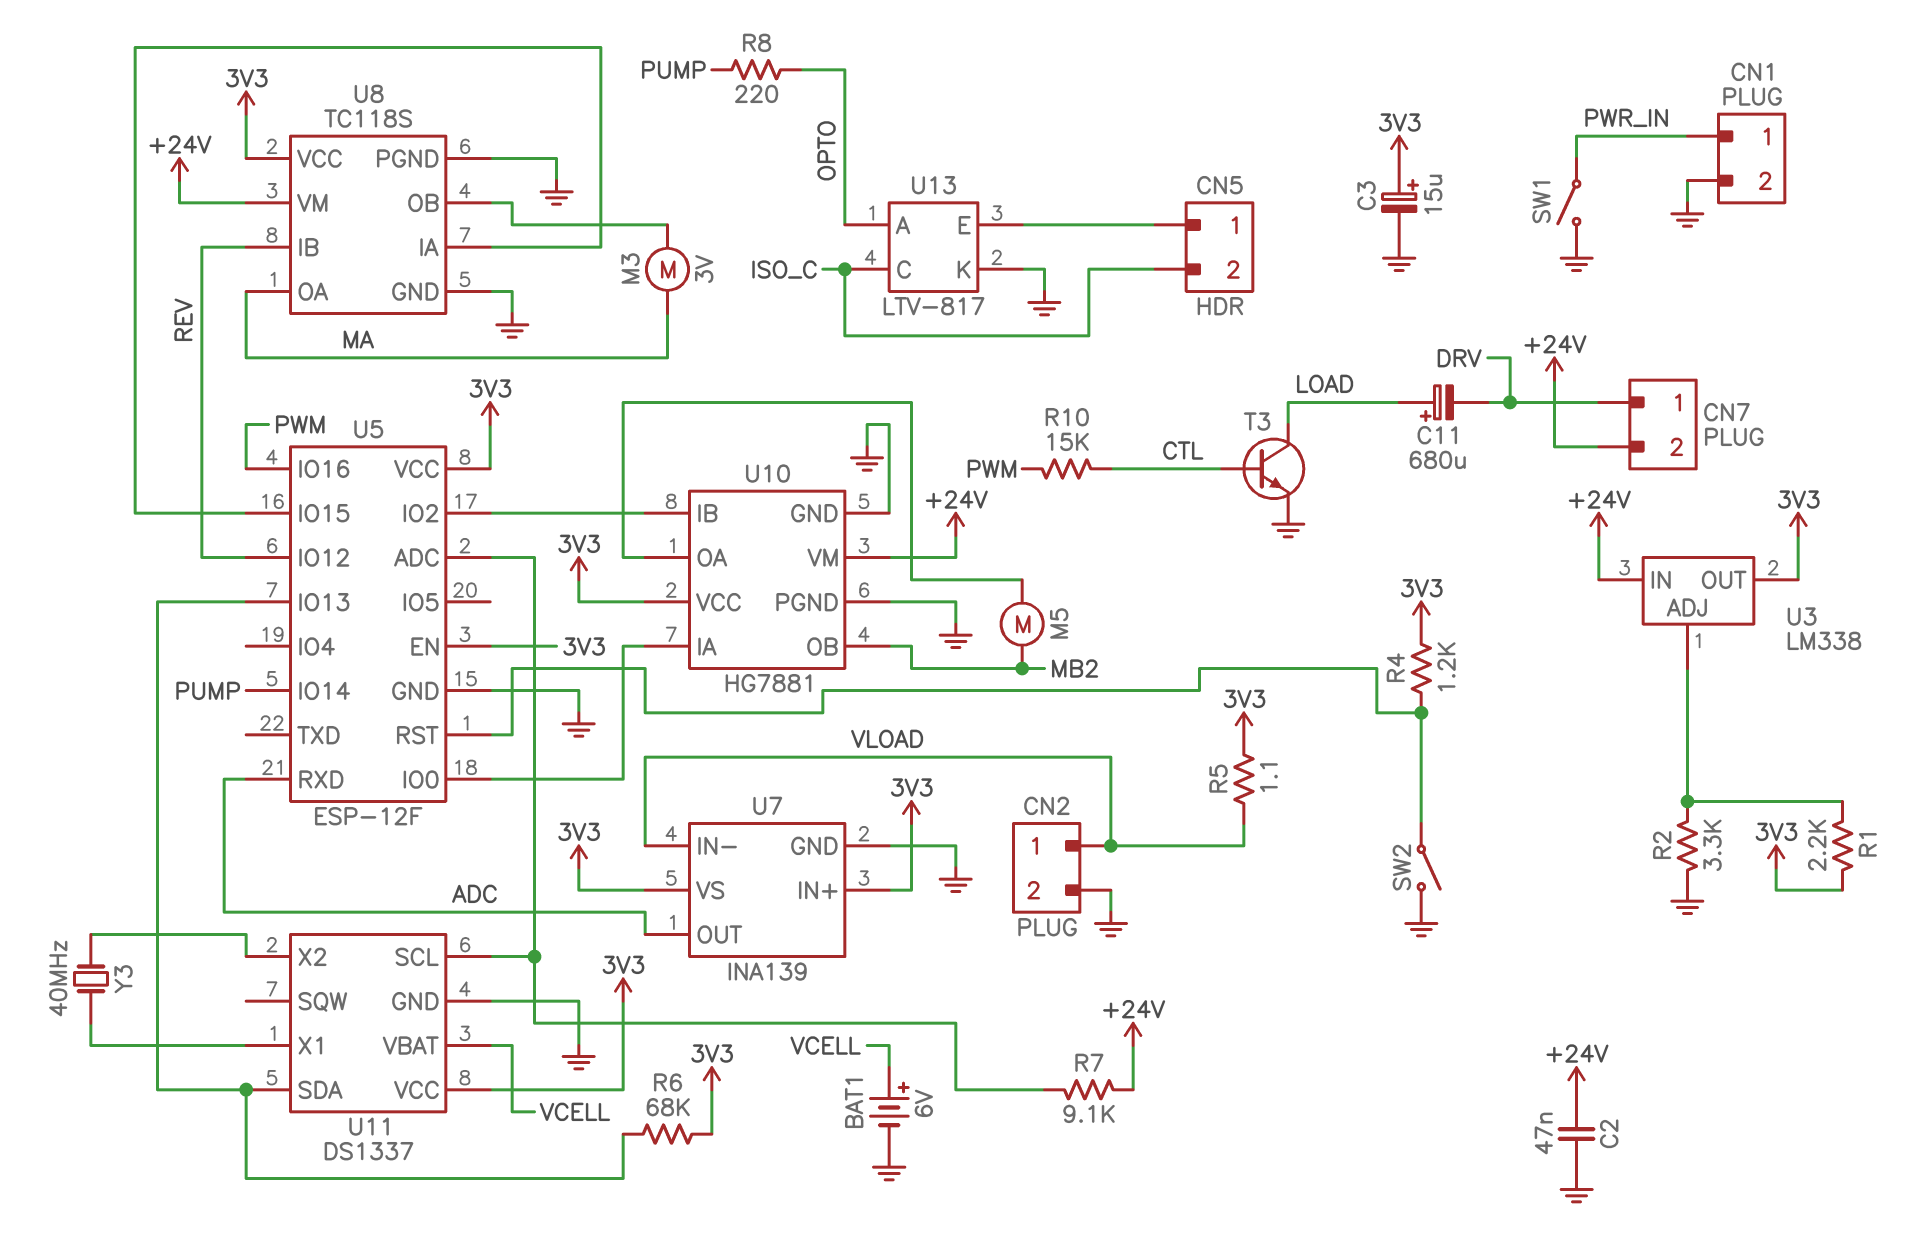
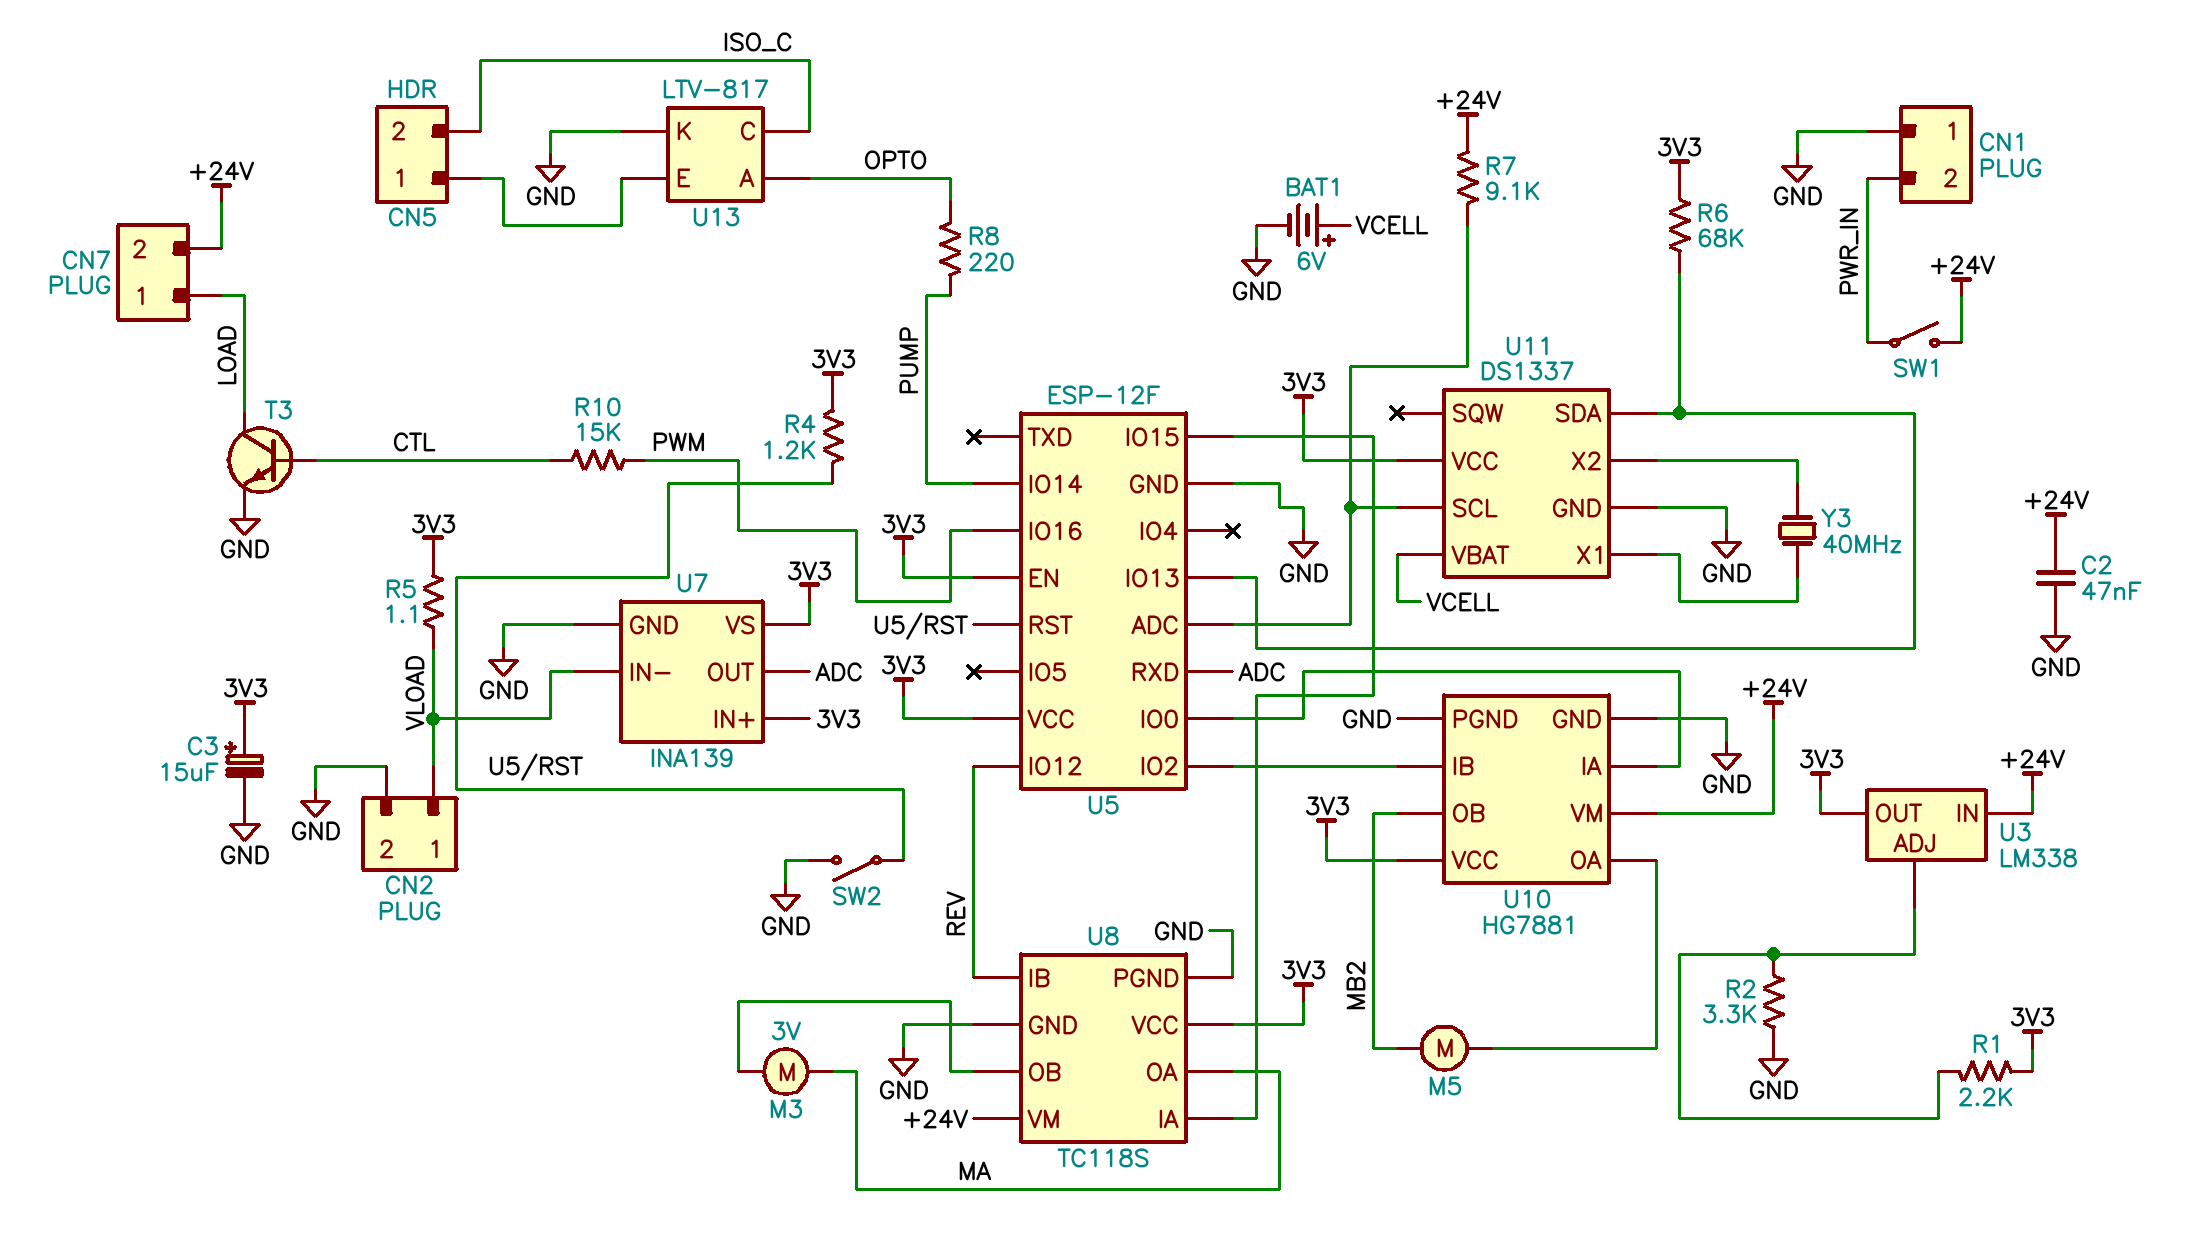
C11: 680uF (plus LOAD, minus DRV) -> none
CN1 pin 1: PWR_IN -> GND
CN1 pin 2: GND -> PWR_IN
CN7 pin 1: DRV -> LOAD
SW1: switch (GND, PWR_IN) -> switch (+24V, PWR_IN)

